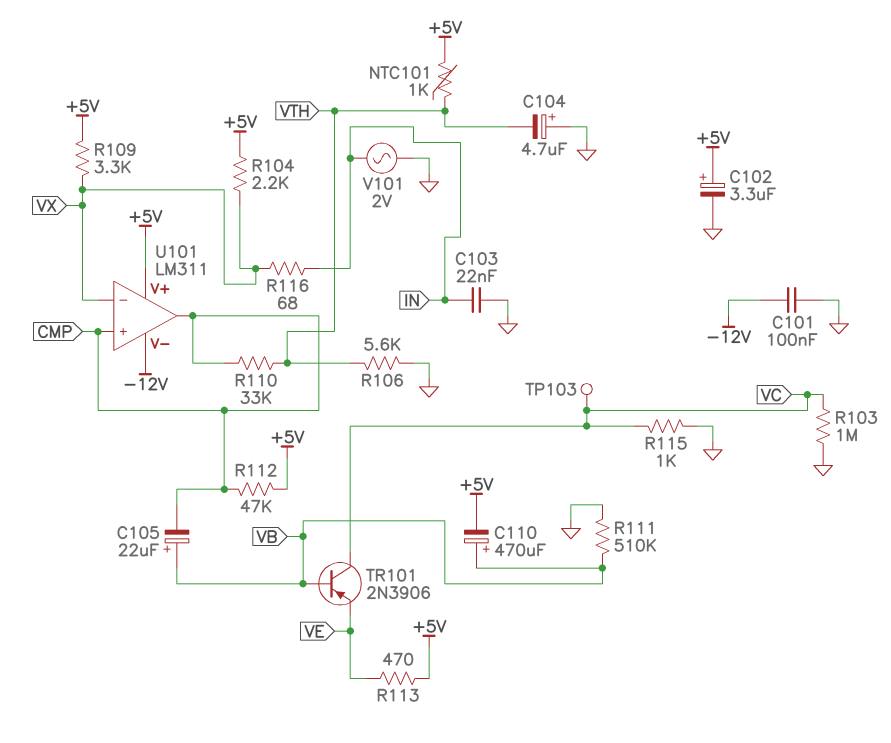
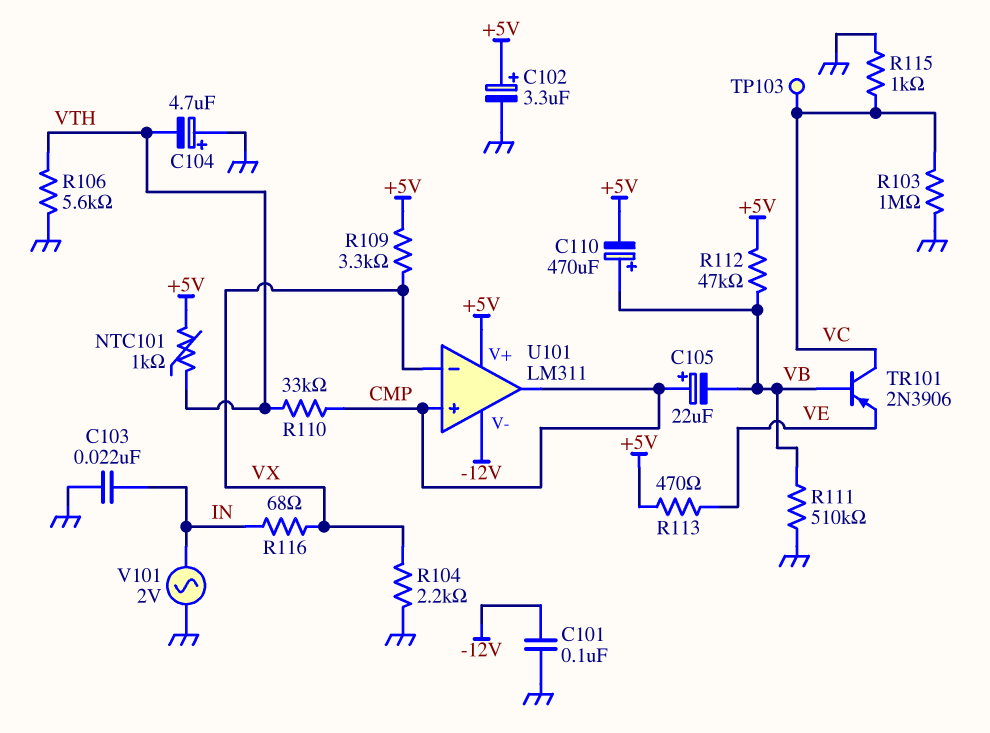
C105: 22uF (plus VB, minus CMP) -> 22uF (plus CMP, minus VB)
R104: 2.2k (+5V, VX) -> 2.2k (GND, VX)
R112: 47k (+5V, CMP) -> 47k (+5V, VB)

